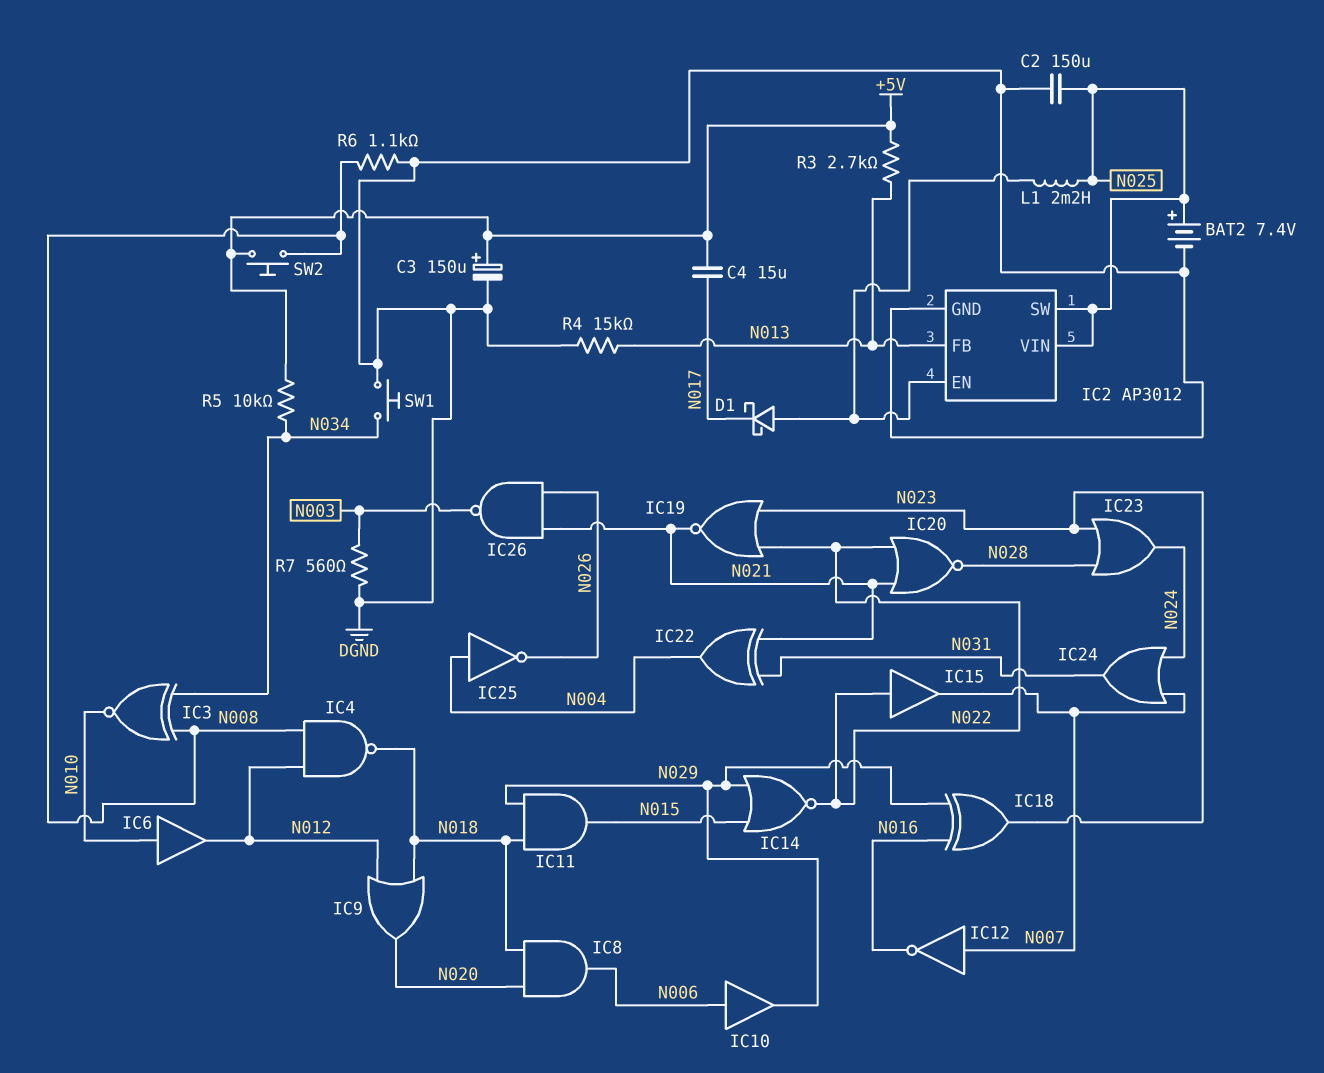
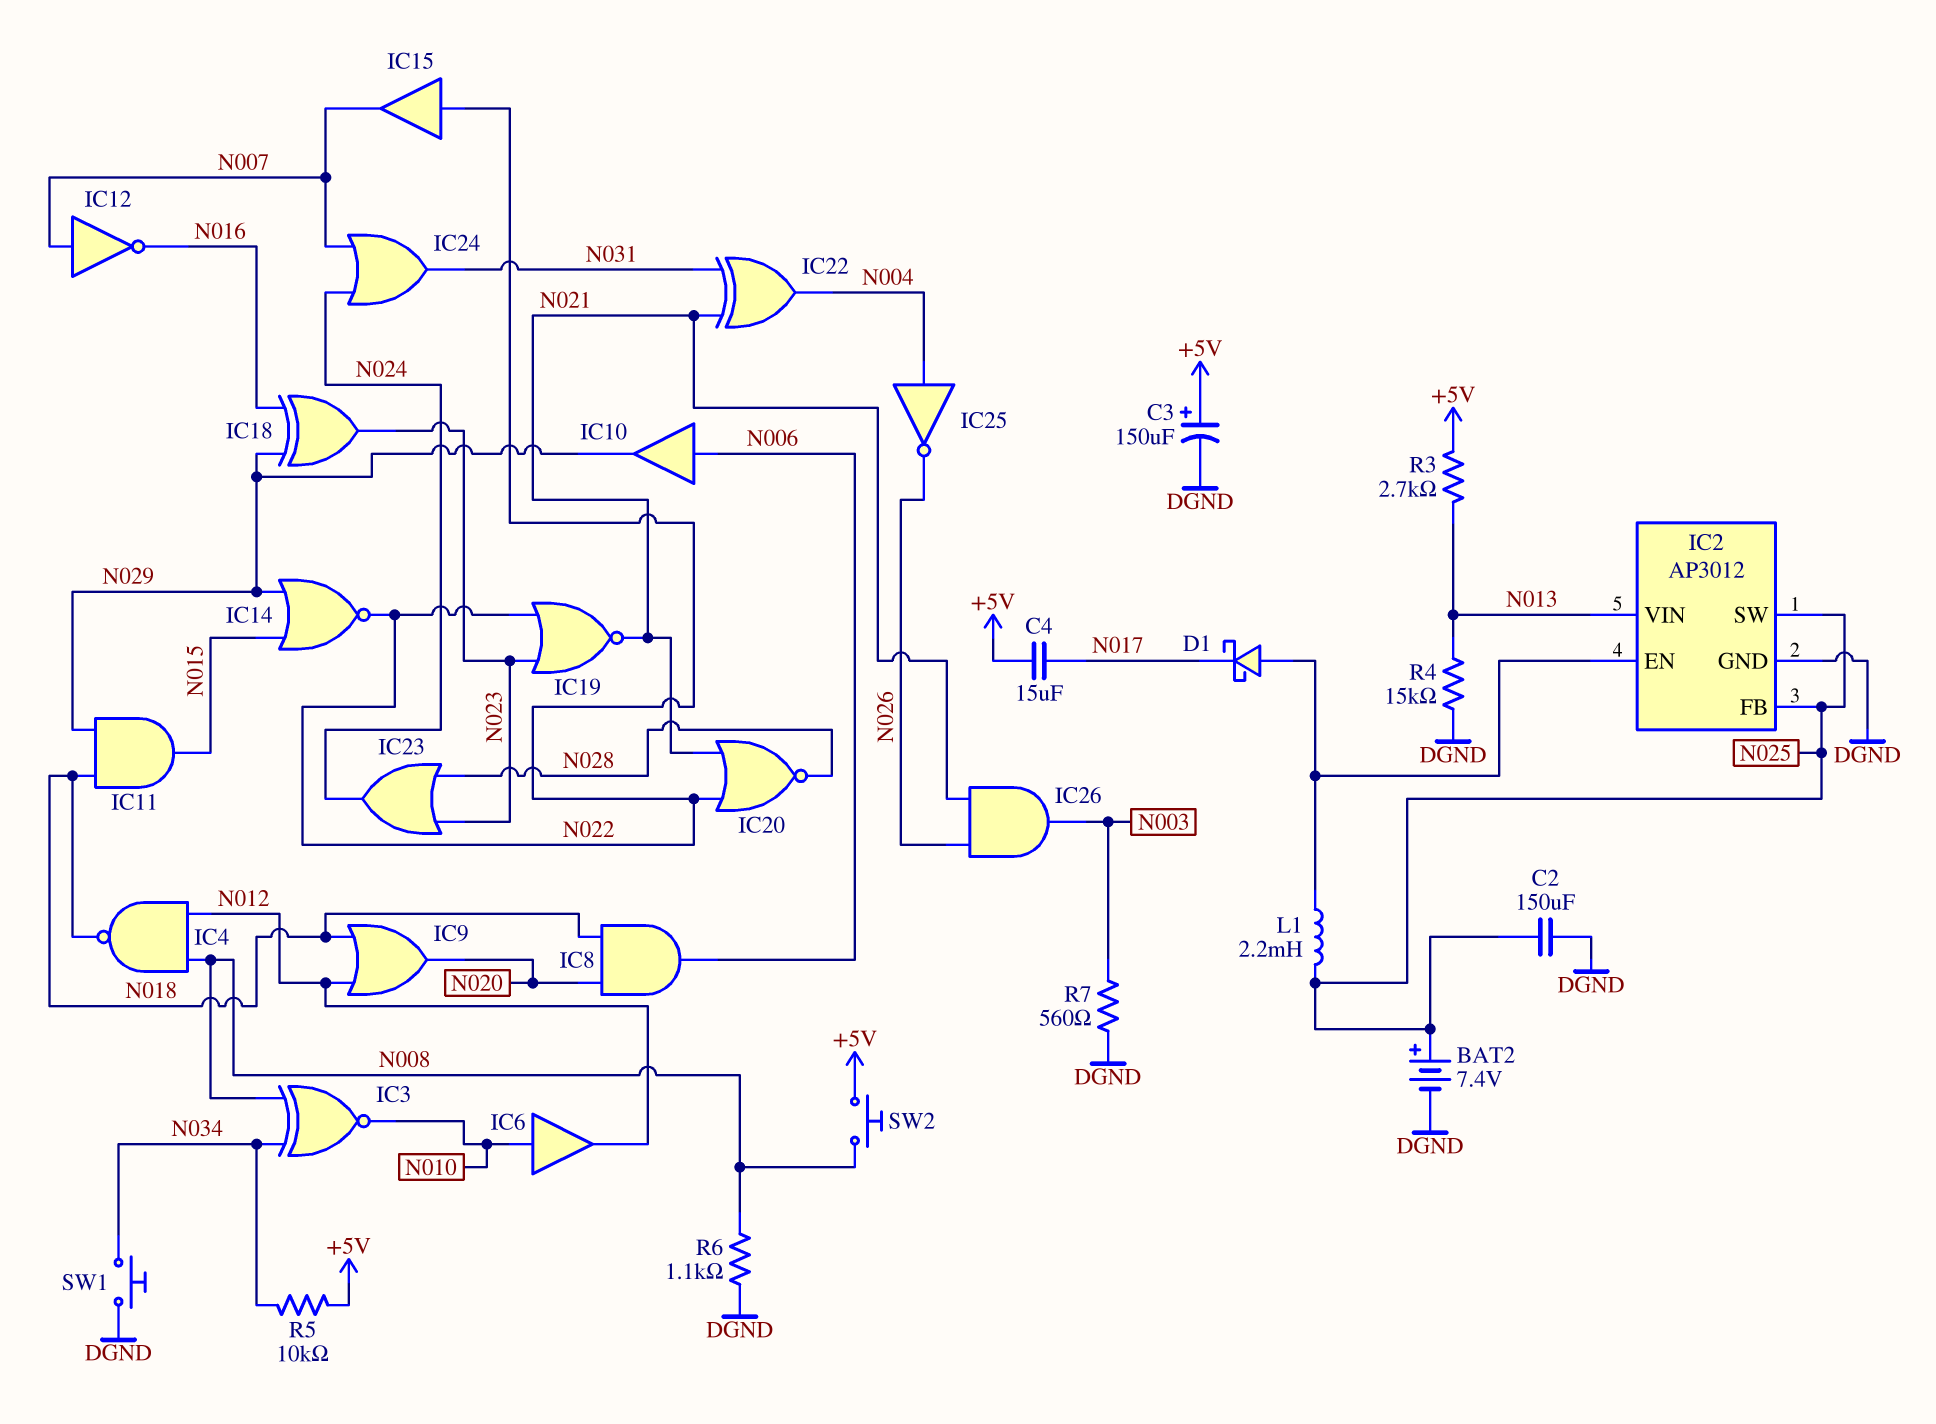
IC2 pin FB: N013 -> N025
IC2 pin VIN: N025 -> N013
IC26: NAND (in N021, in N026, out N003) -> AND (in N021, in N026, out N003)

